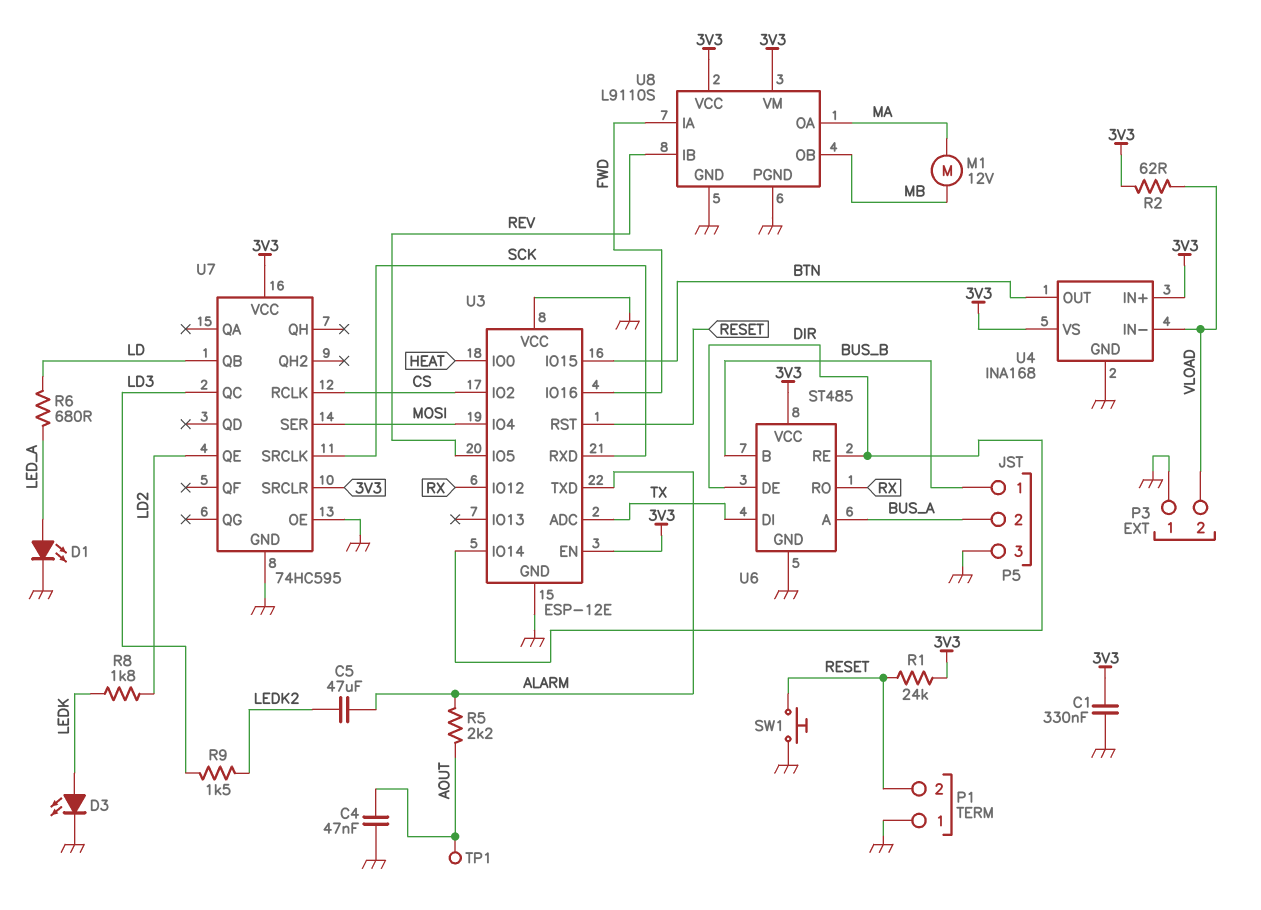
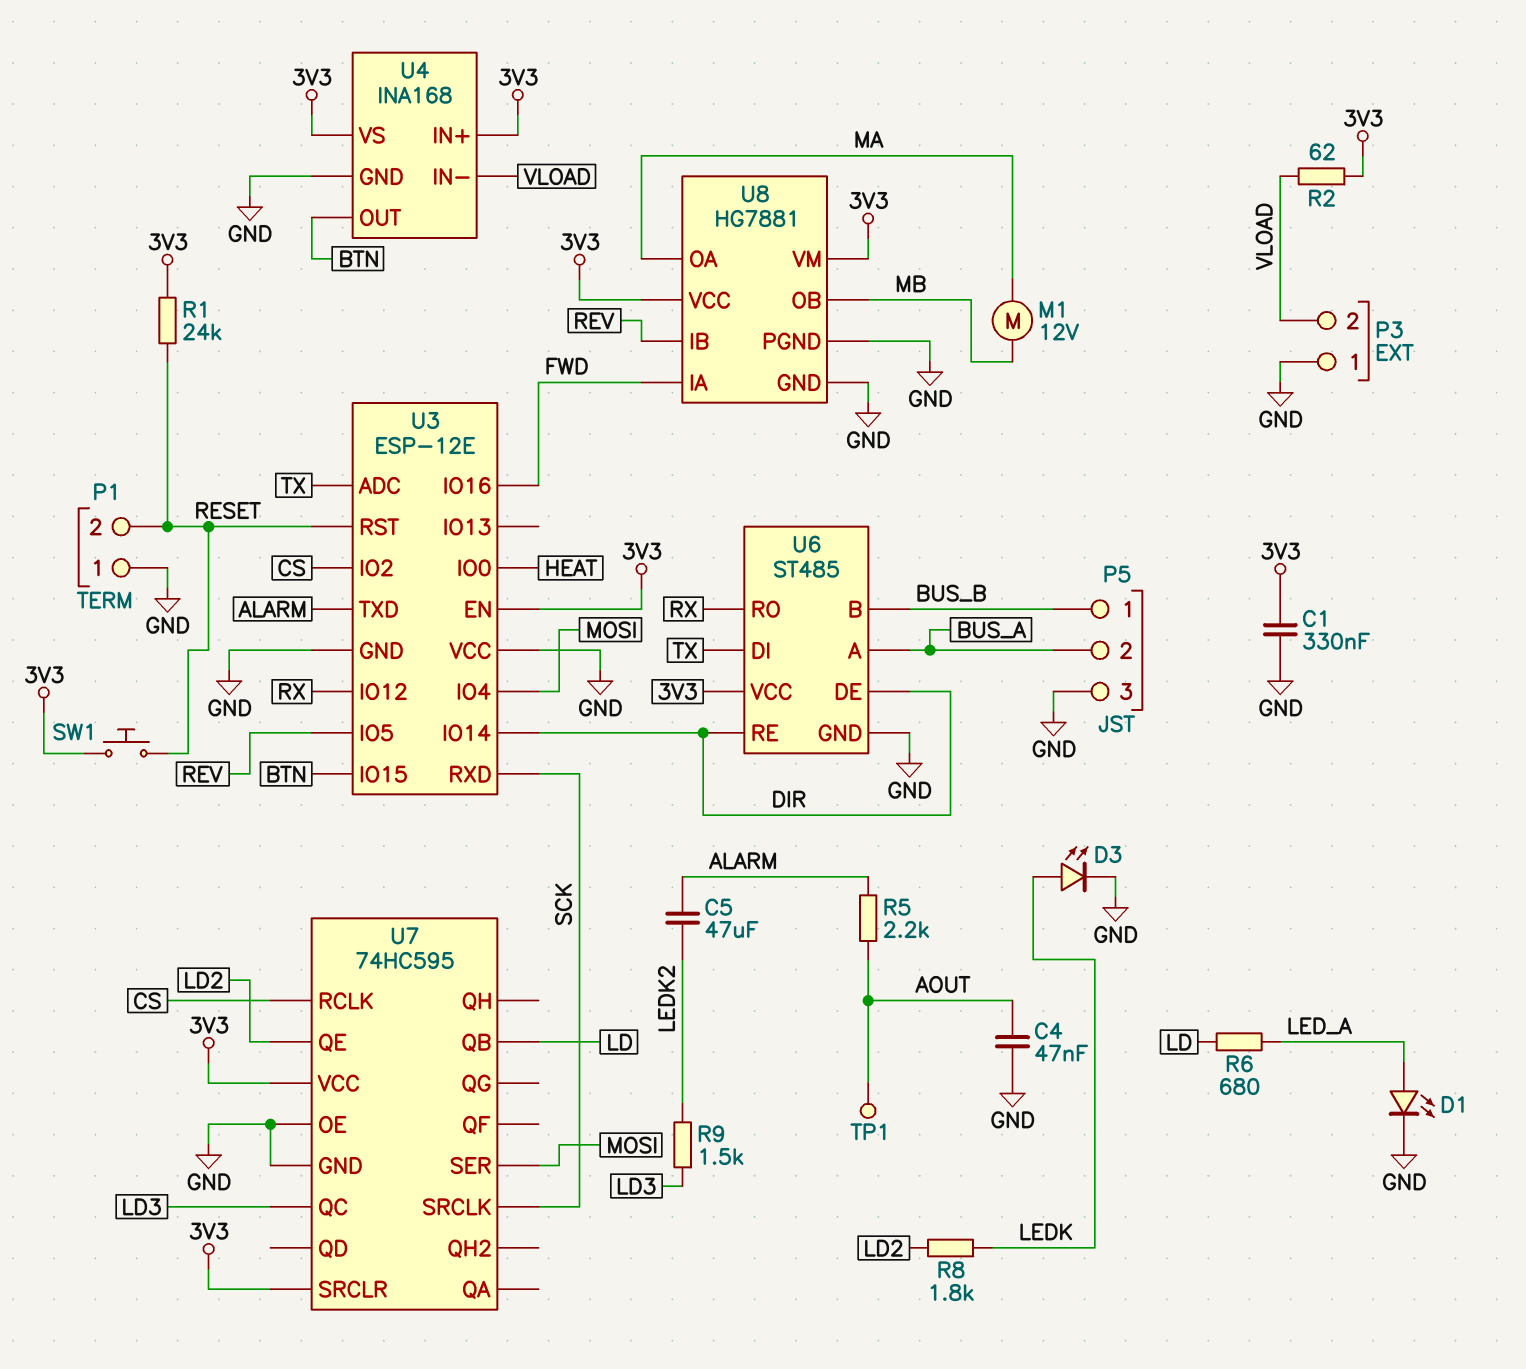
SW1: button (GND, RESET) -> button (3V3, RESET)
U8: L9110S -> HG7881

